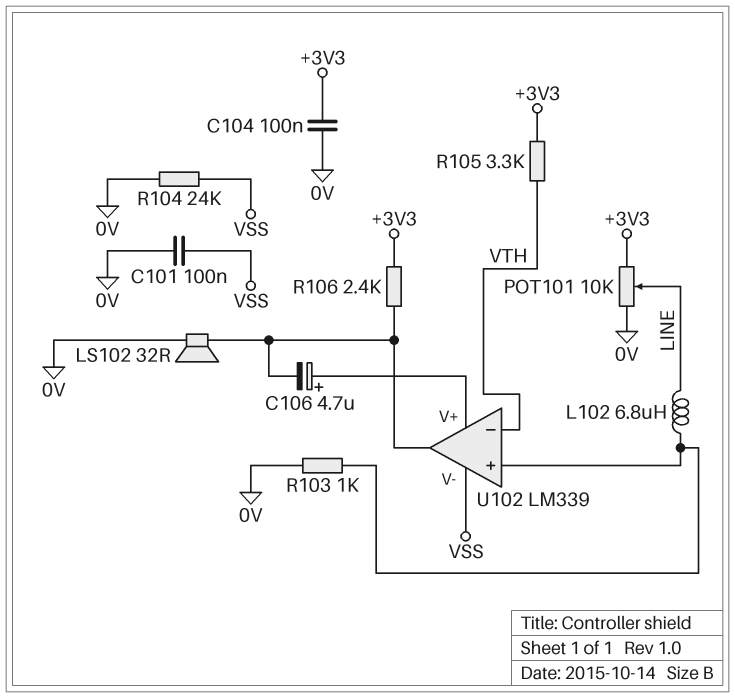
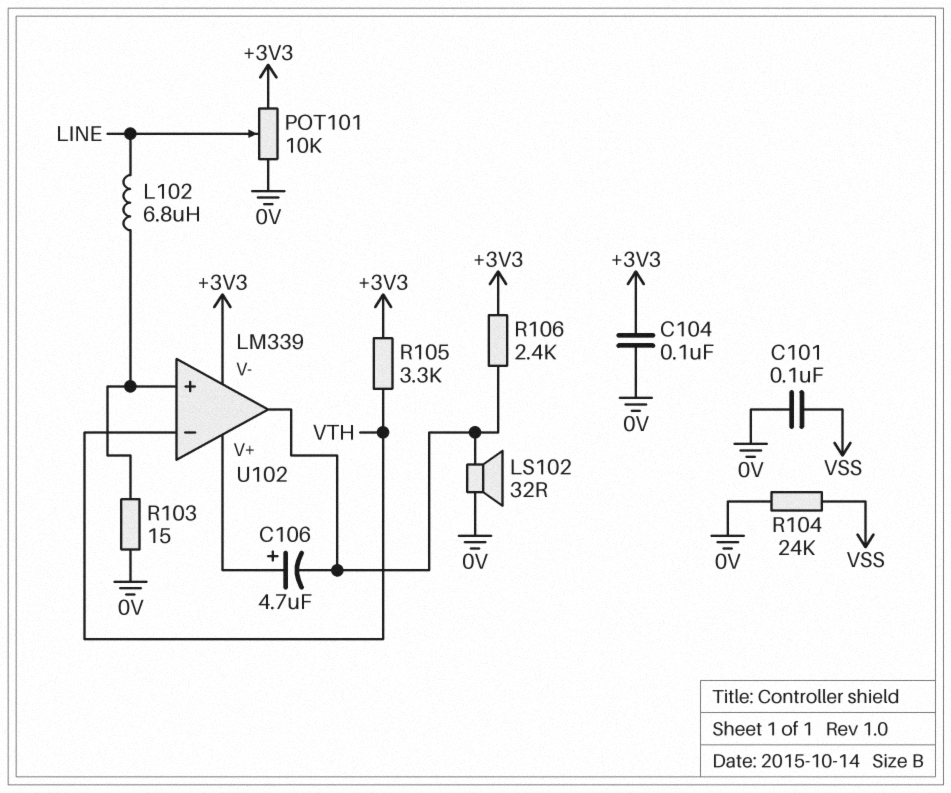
R103: 1k (0V, U102/in+) -> 15 (0V, U102/in+)
U102 pin V-: VSS -> +3V3

